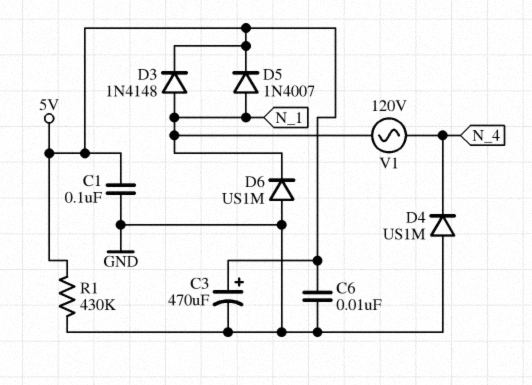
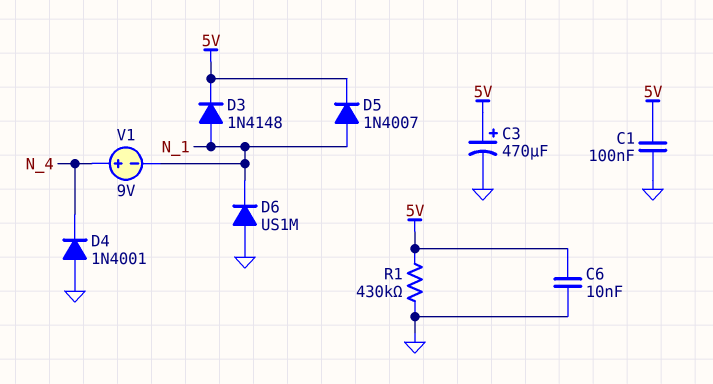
D4: diode US1M (A GND, K N_4) -> diode 1N4001 (A GND, K N_4)
V1: AC 120V (N_1, N_4) -> 9V (plus N_4, minus N_1)

